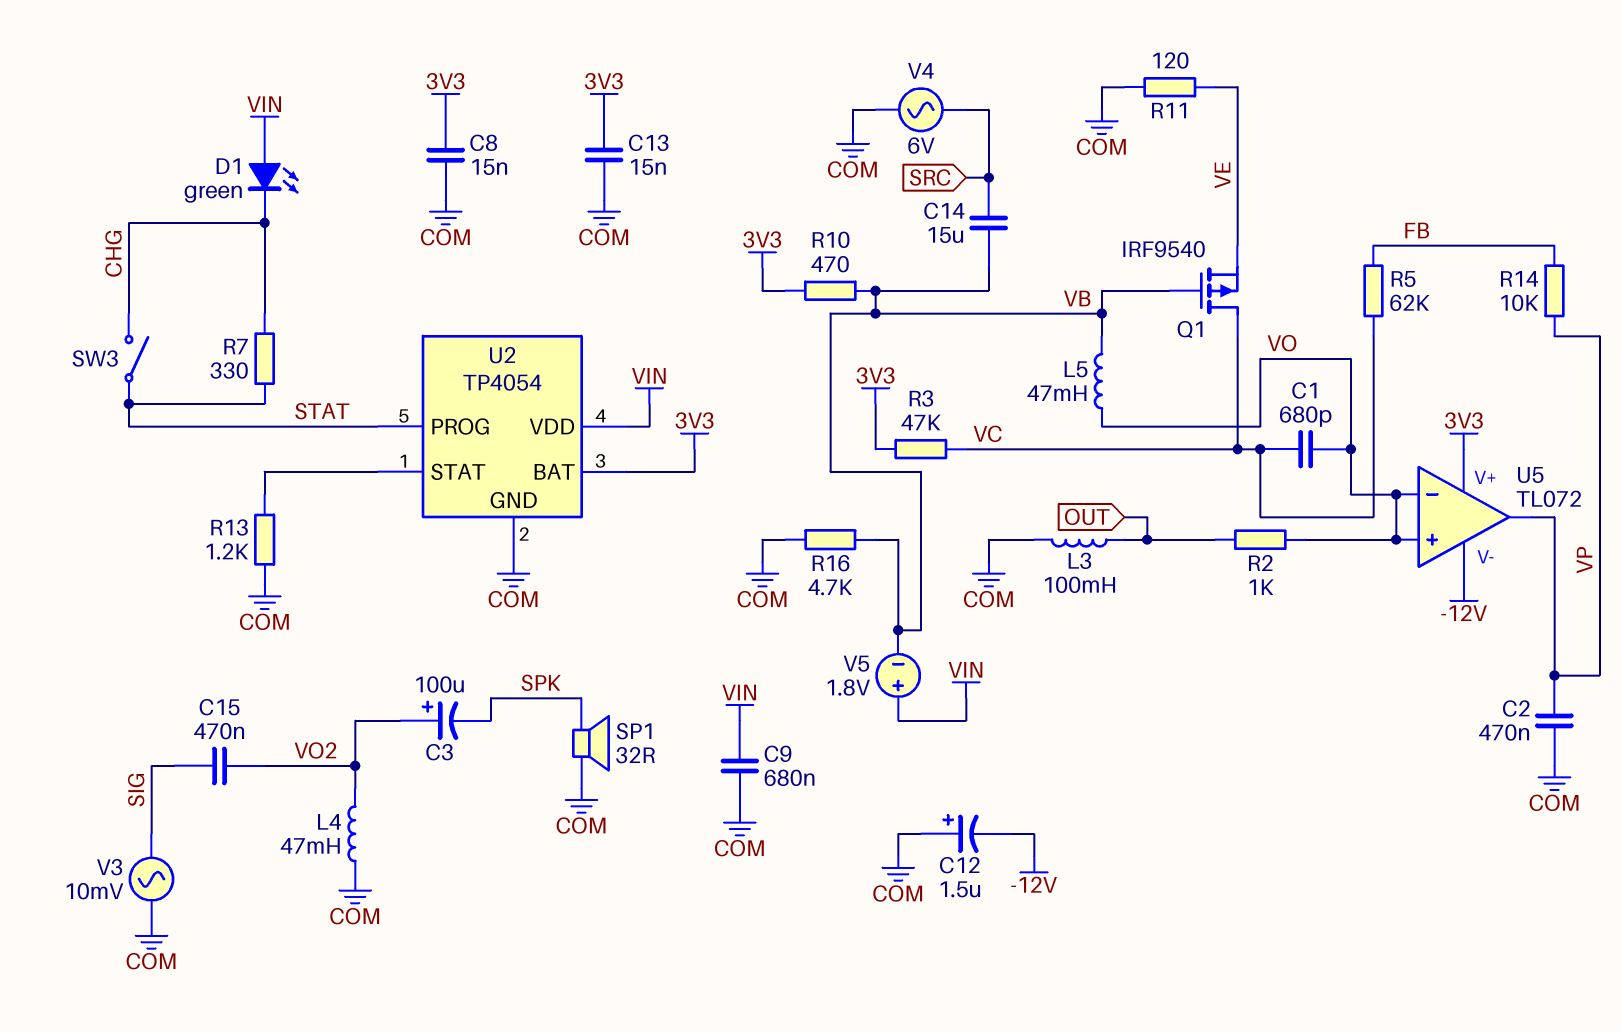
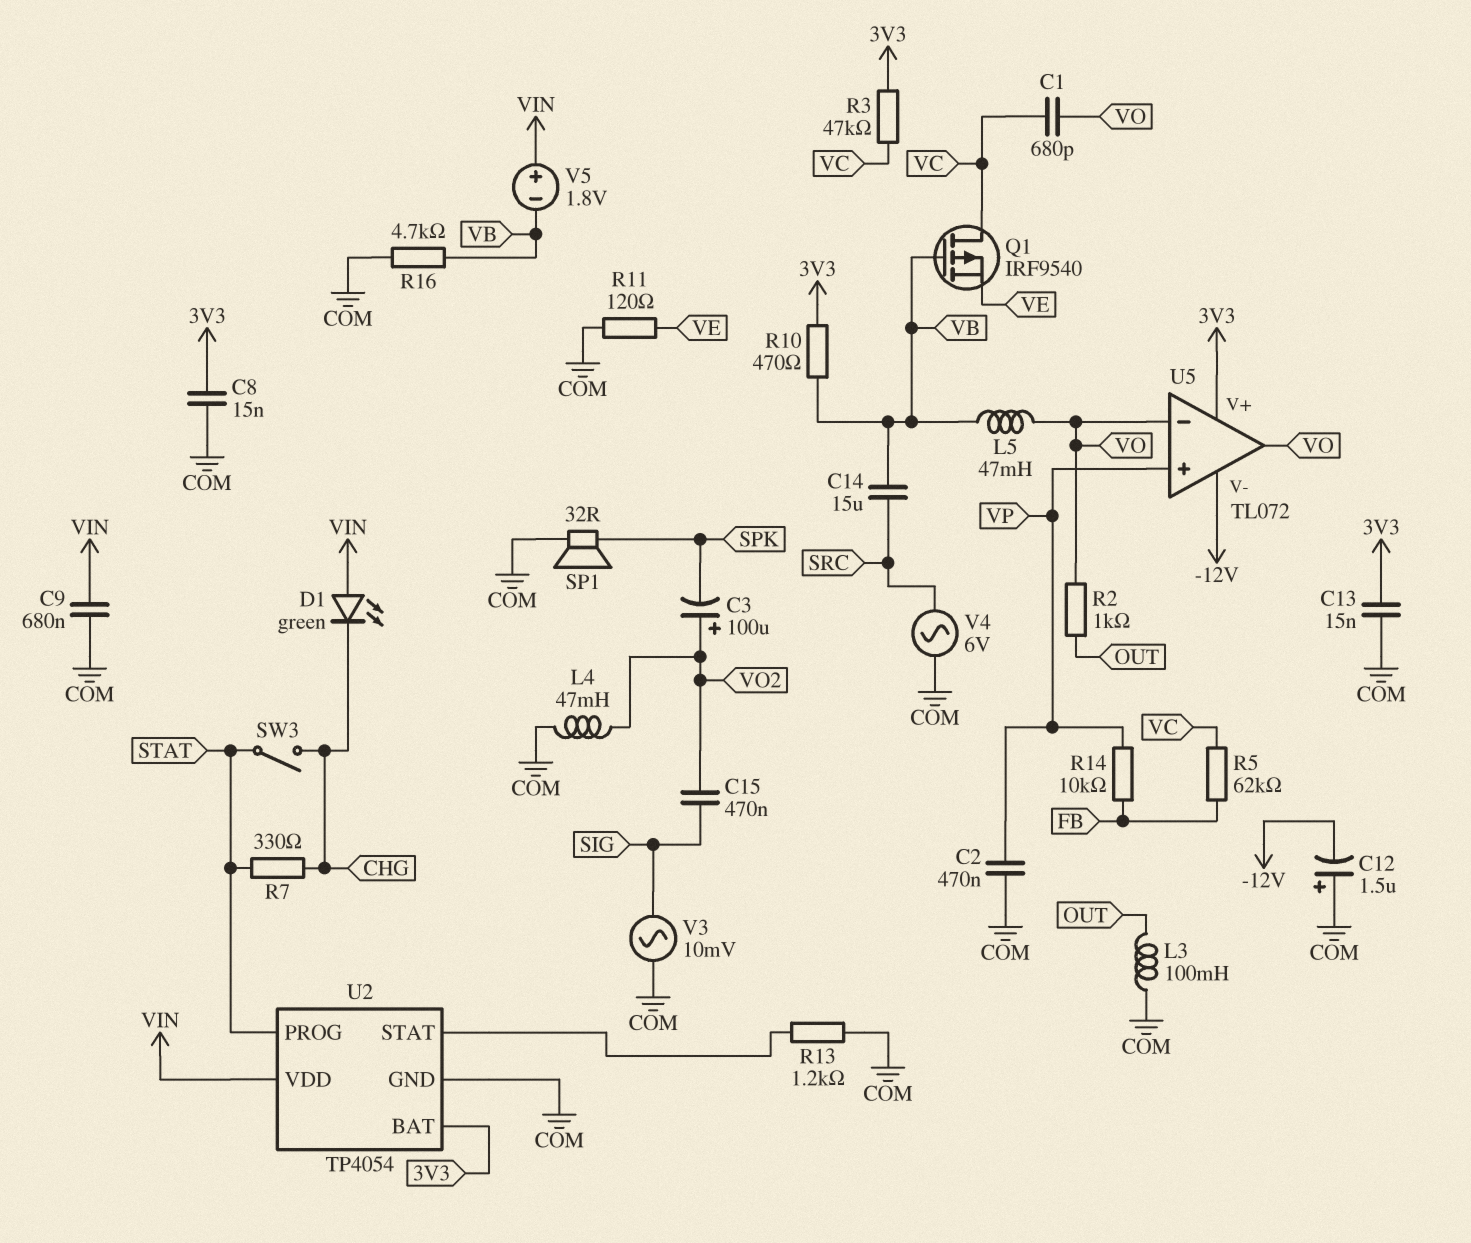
U5 pin in+: VO -> VP
U5 pin out: VP -> VO

